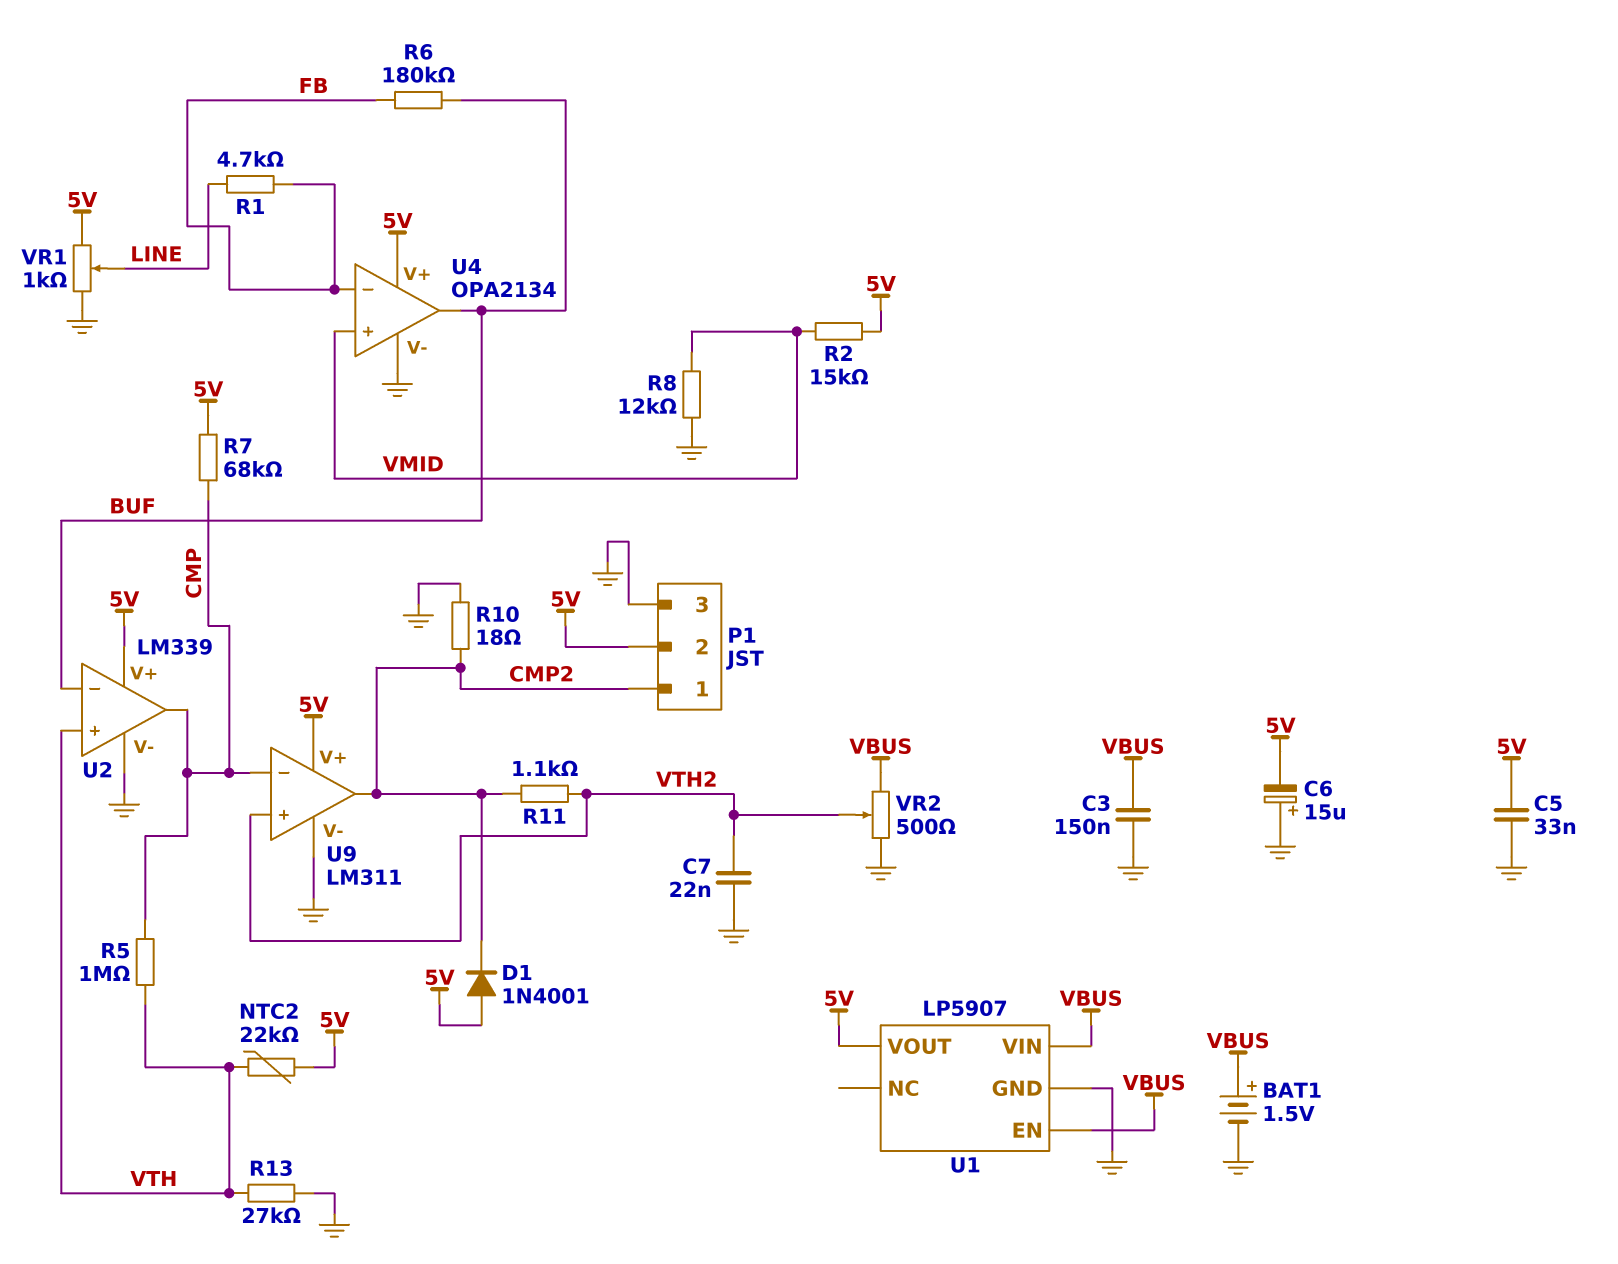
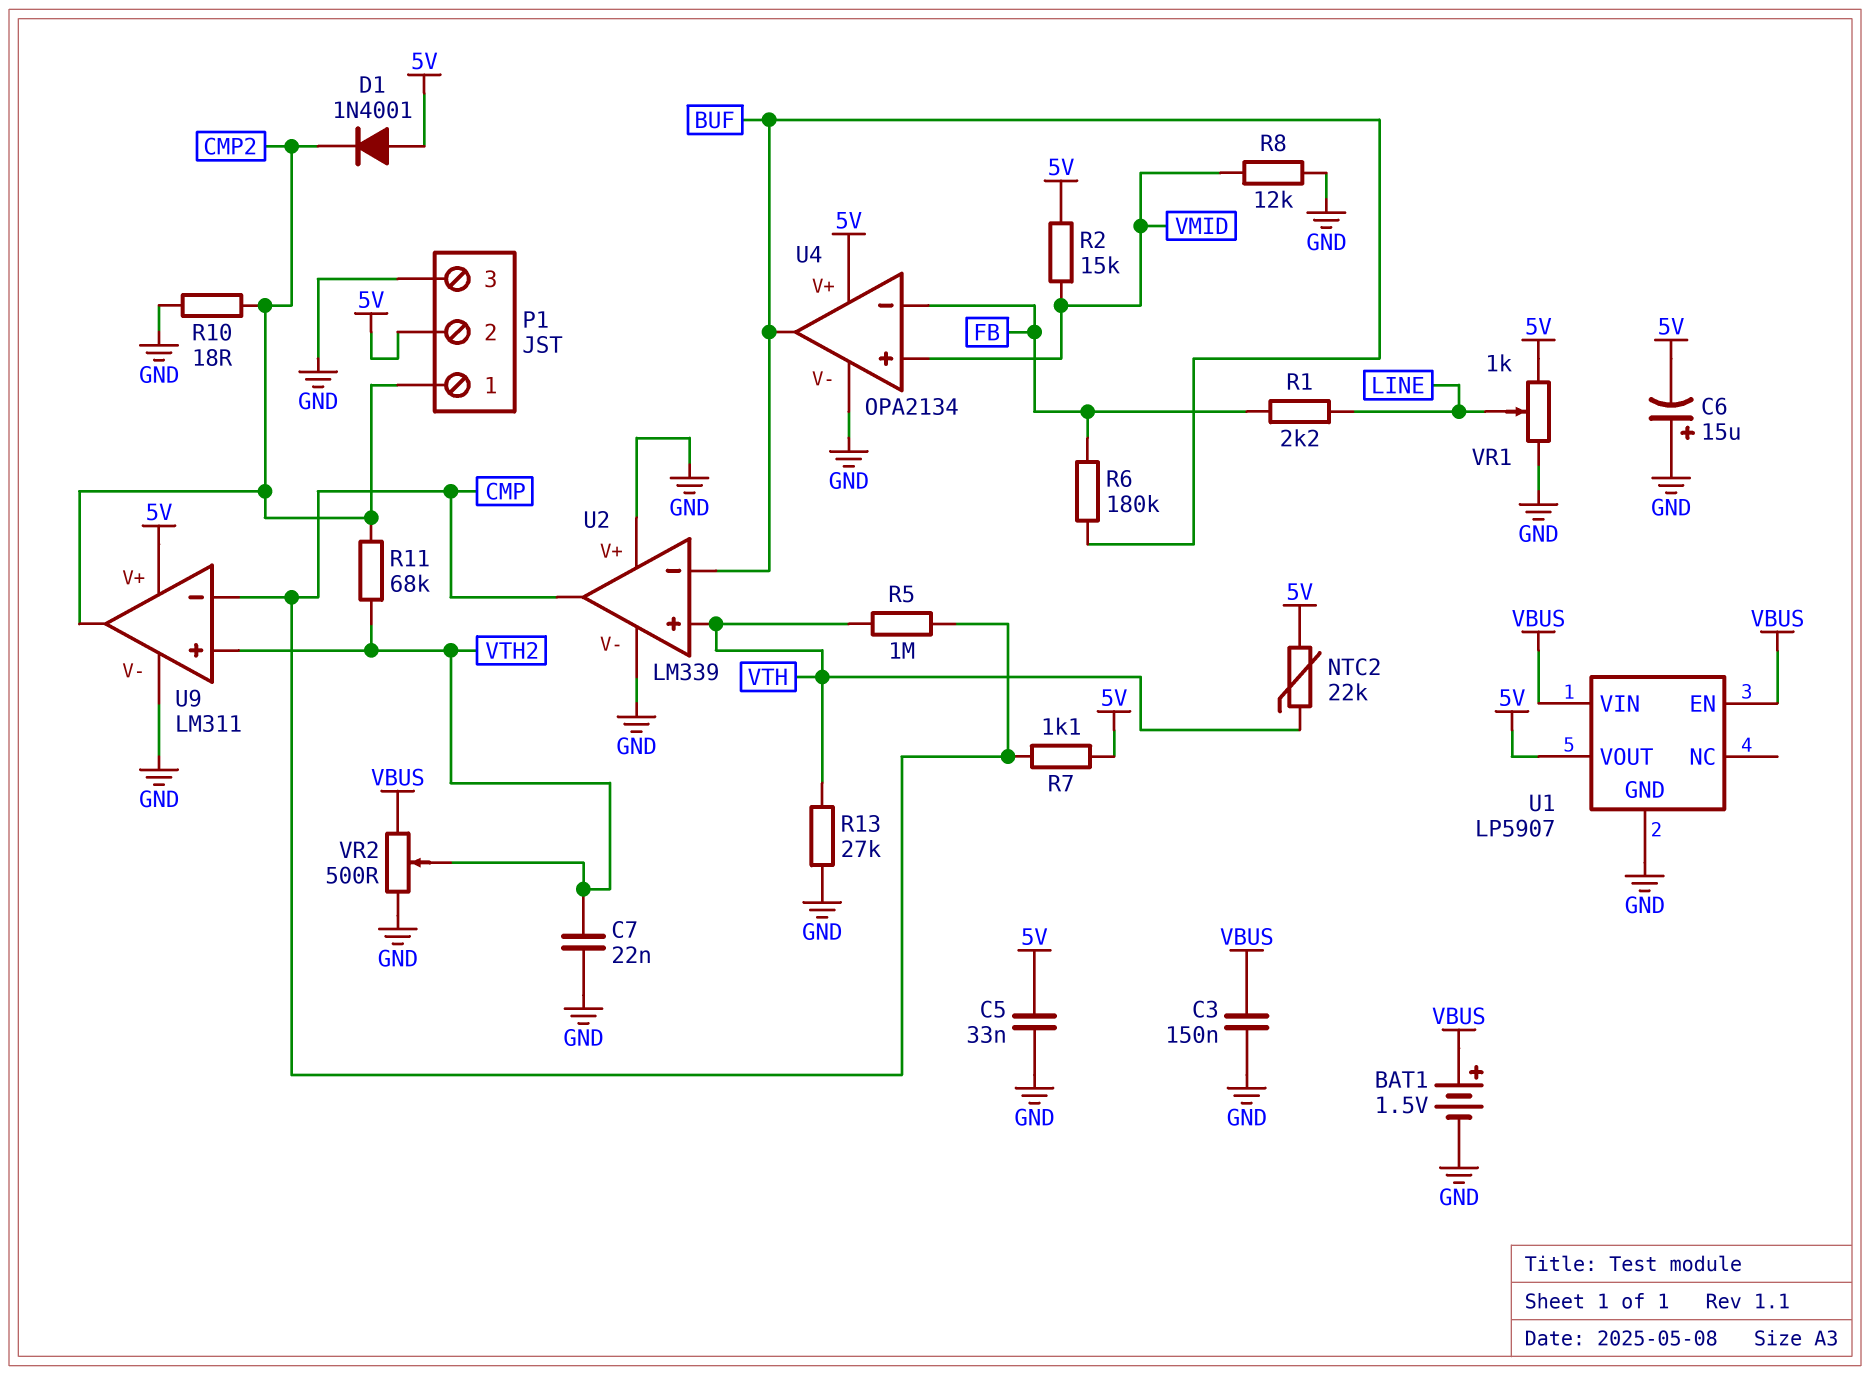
R1: 4.7k (FB, LINE) -> 2.2k (FB, LINE)
R7: 68k (5V, CMP) -> 1.1k (5V, CMP)
R11: 1.1k (CMP2, VTH2) -> 68k (CMP2, VTH2)
U2 pin V+: 5V -> GND

